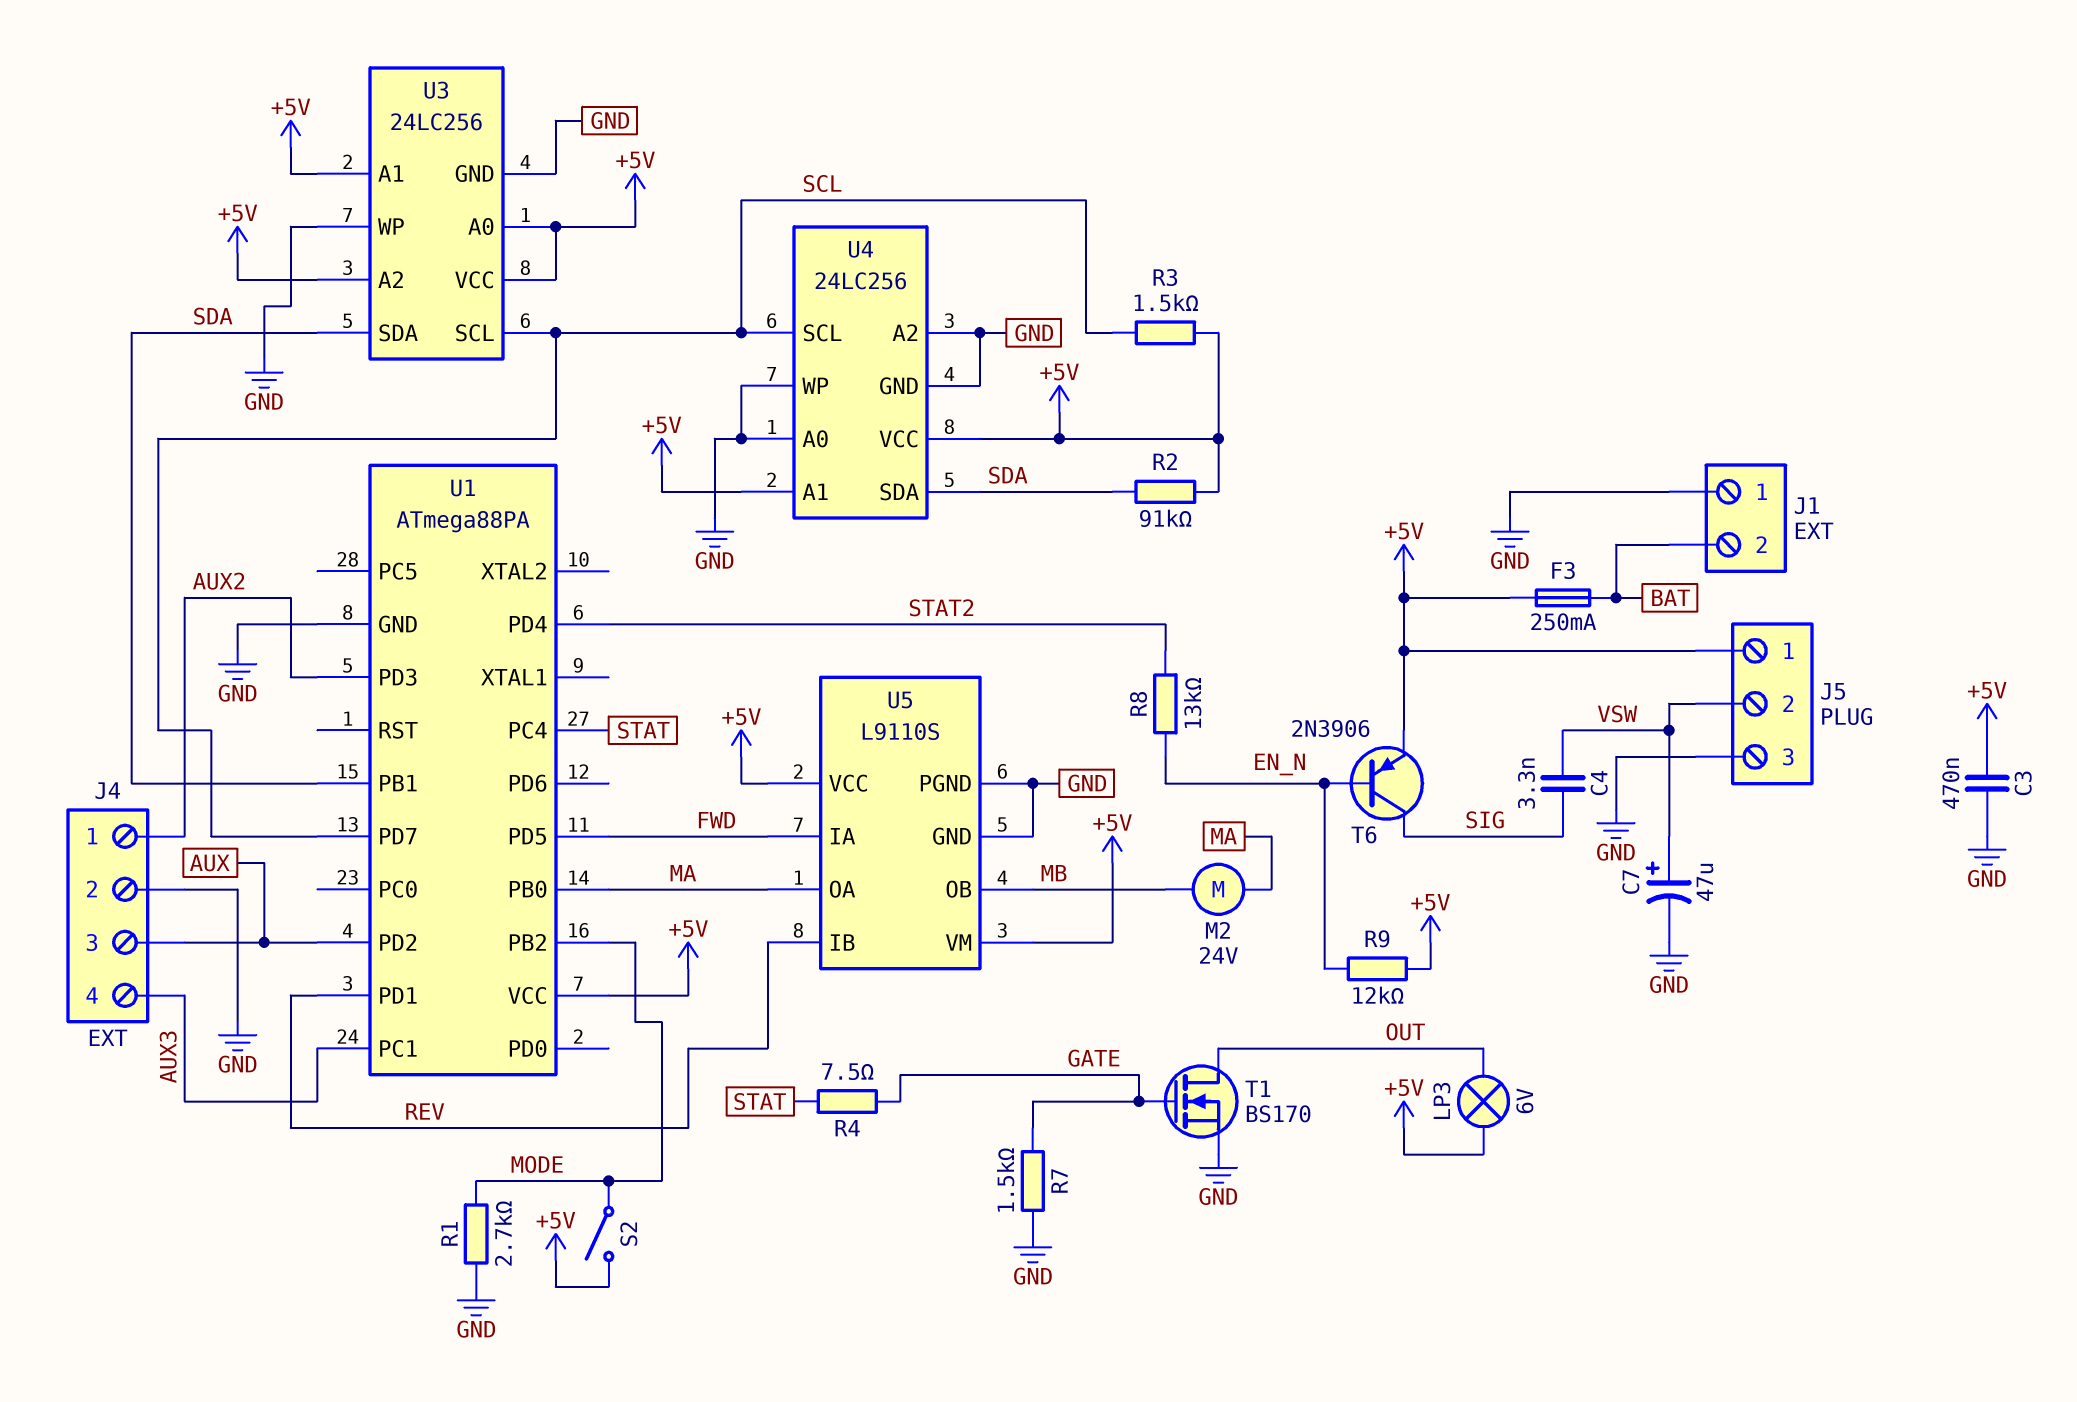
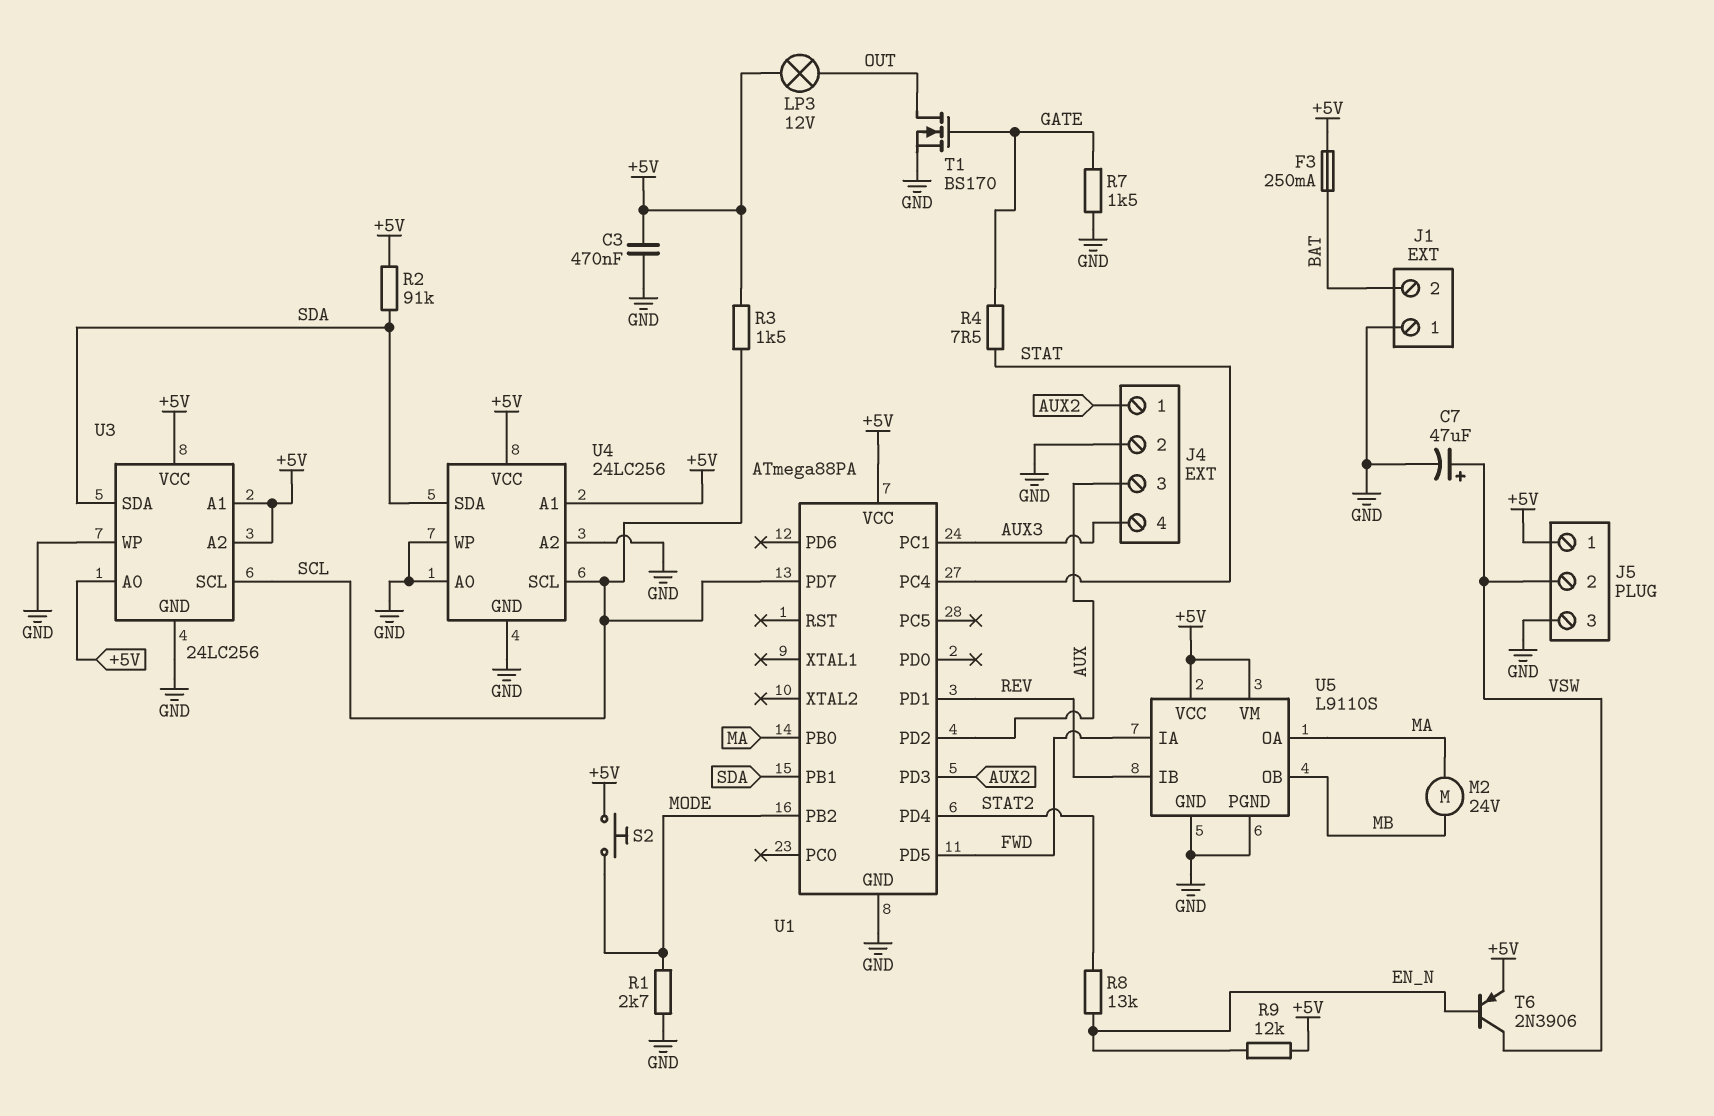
C4: 3.3nF (SIG, VSW) -> none
LP3: lamp 6V (+5V, OUT) -> lamp 12V (+5V, OUT)
S2: switch (+5V, MODE) -> button (+5V, MODE)
T6: PNP 2N3906 (B EN_N, C SIG, E +5V) -> PNP 2N3906 (B EN_N, C VSW, E +5V)

